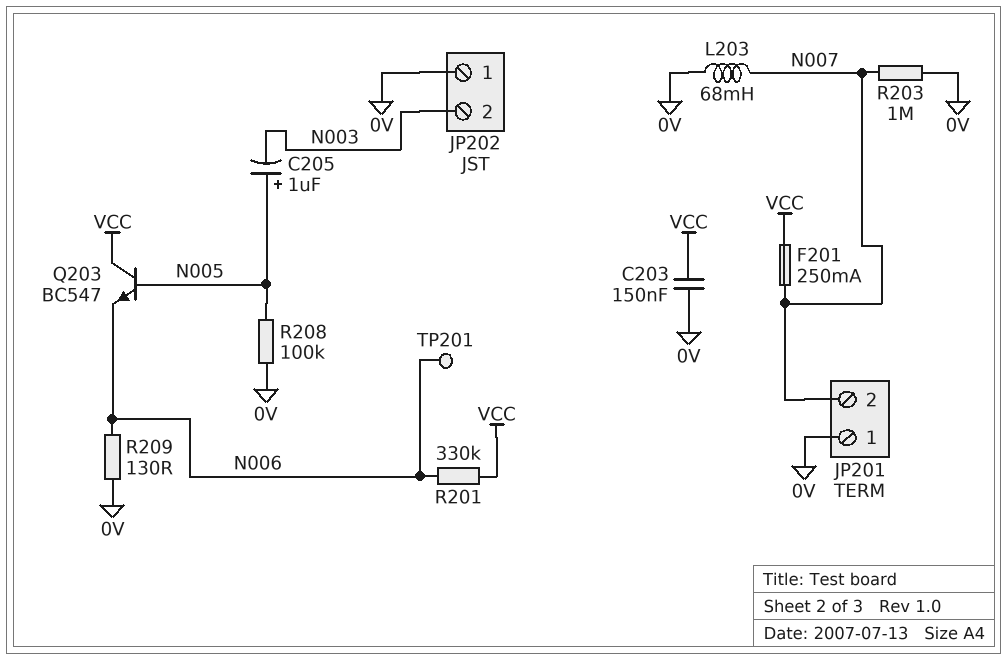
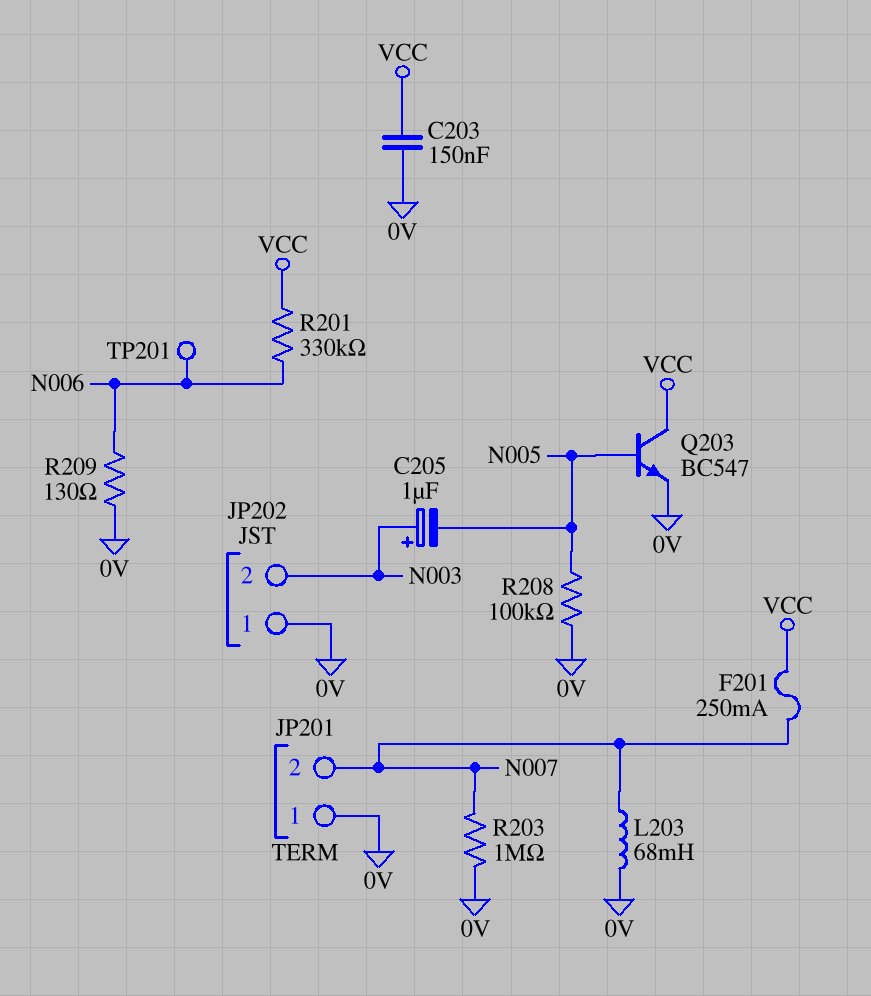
C205: 1uF (plus N005, minus N003) -> 1uF (plus N003, minus N005)
Q203: NPN BC547 (B N005, C VCC, E N006) -> NPN BC547 (B N005, C VCC, E 0V)

